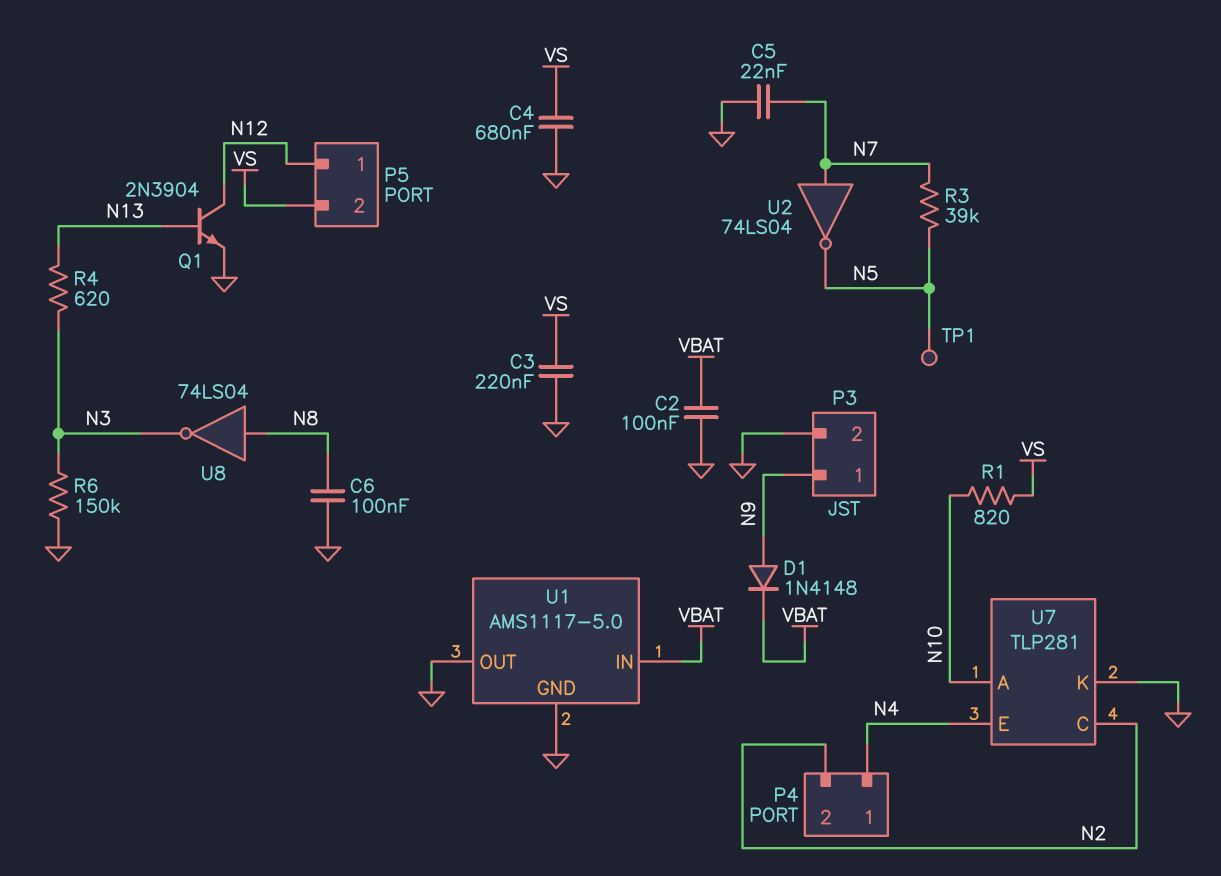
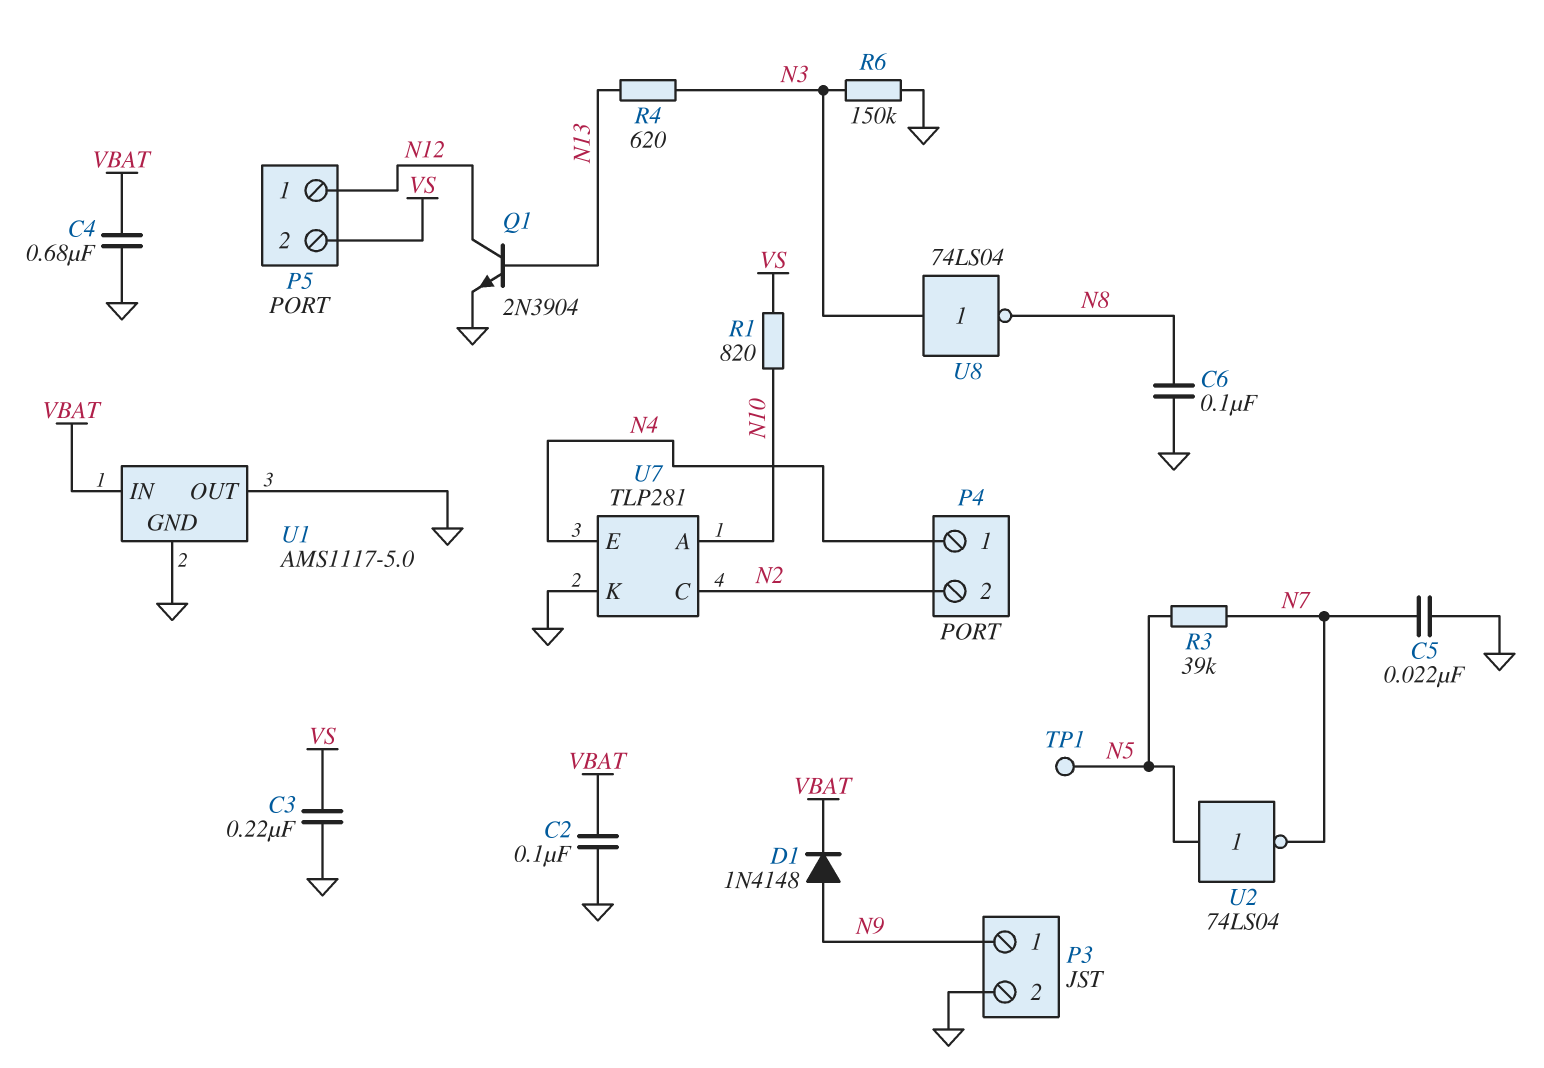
C4: 680nF (GND, VS) -> 680nF (GND, VBAT)
U2: NOT 74LS04 (in N7, out N5) -> NOT 74LS04 (in N5, out N7)
U8: NOT 74LS04 (in N8, out N3) -> NOT 74LS04 (in N3, out N8)

